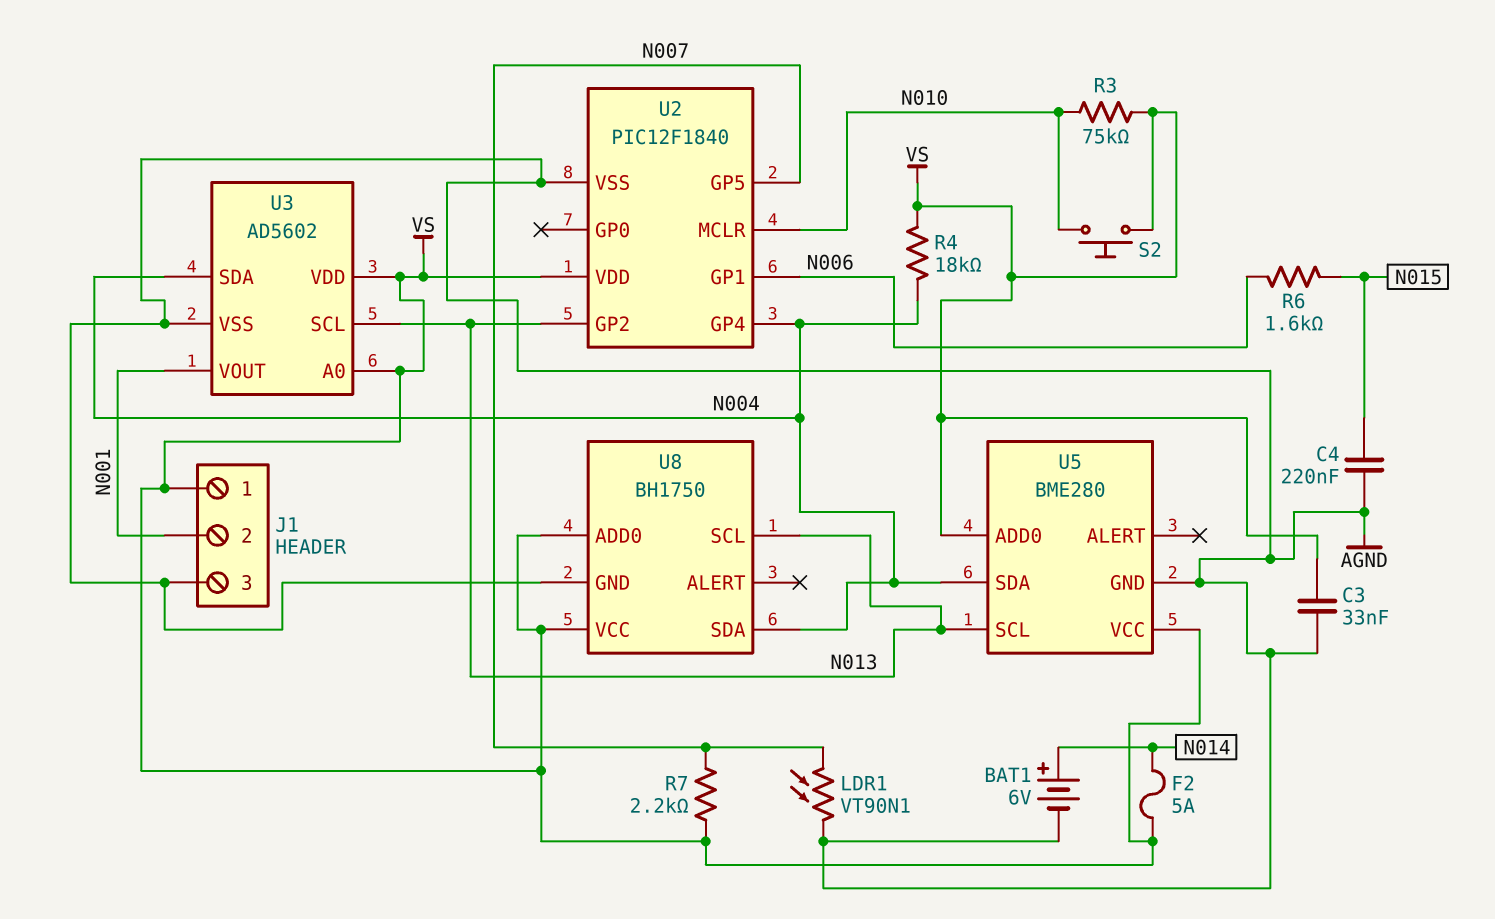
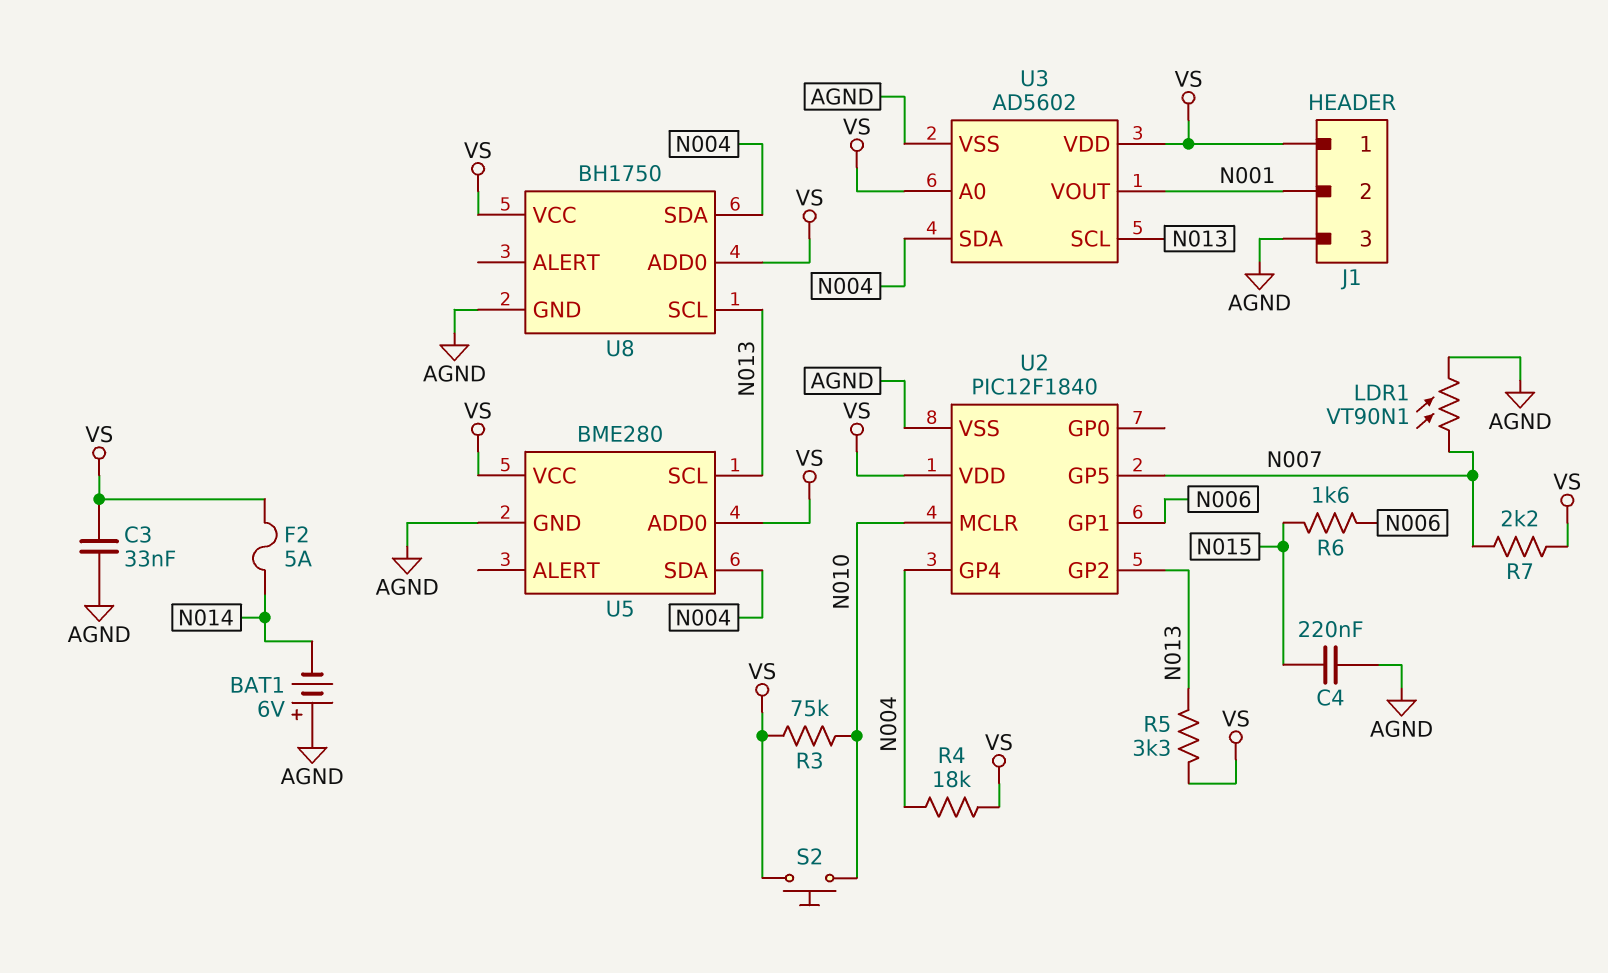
BAT1: 6V (plus N014, minus AGND) -> 6V (plus AGND, minus N014)
R5: none -> 3.3k (N013, VS)

